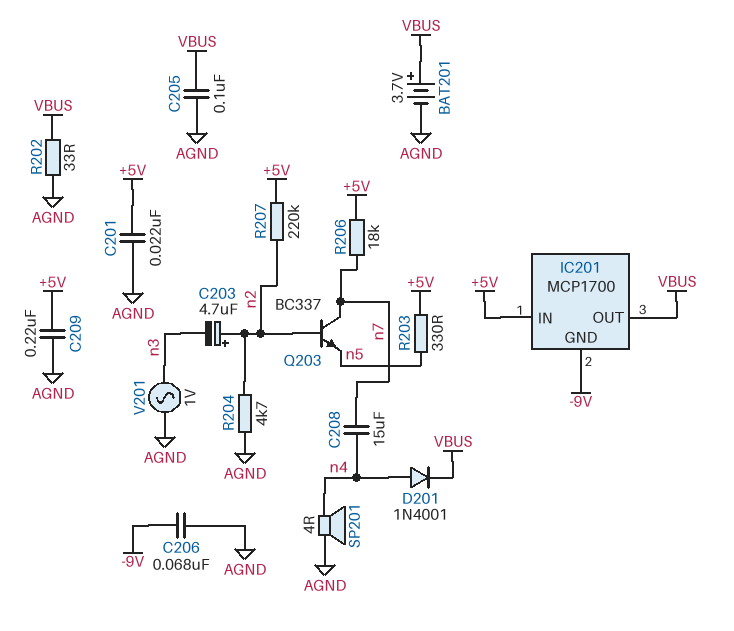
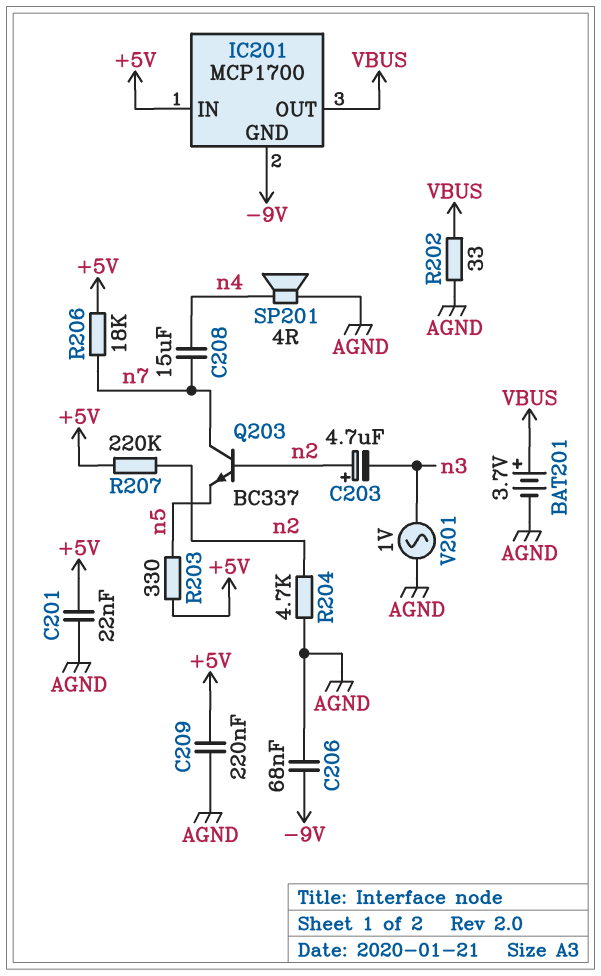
C205: 100nF (AGND, VBUS) -> none
D201: diode 1N4001 (A n4, K VBUS) -> none

